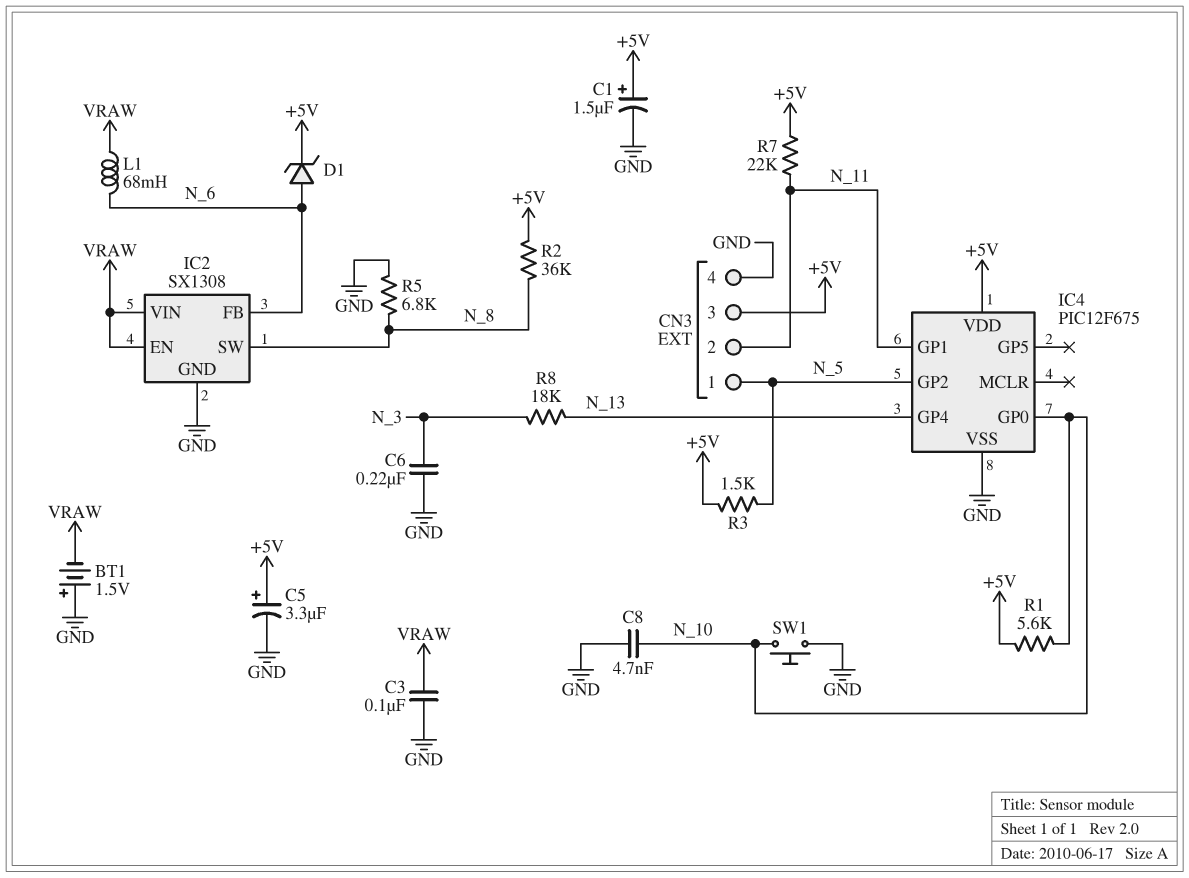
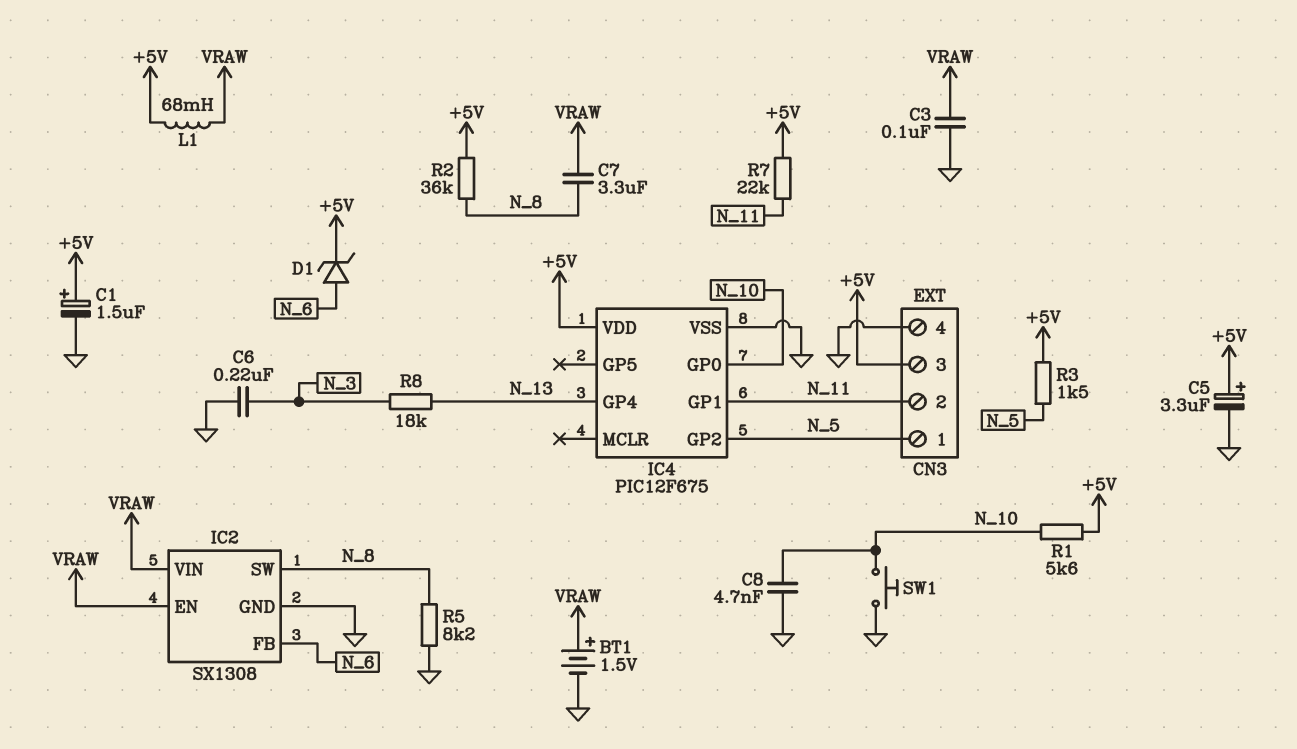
BT1: 1.5V (plus GND, minus VRAW) -> 1.5V (plus VRAW, minus GND)
C7: none -> 3.3uF (N_8, VRAW)
L1: 68mH (N_6, VRAW) -> 68mH (+5V, VRAW)
R5: 6.8k (GND, N_8) -> 8.2k (GND, N_8)

